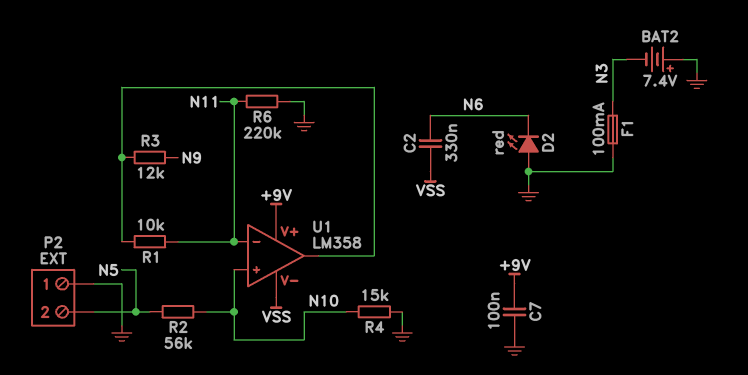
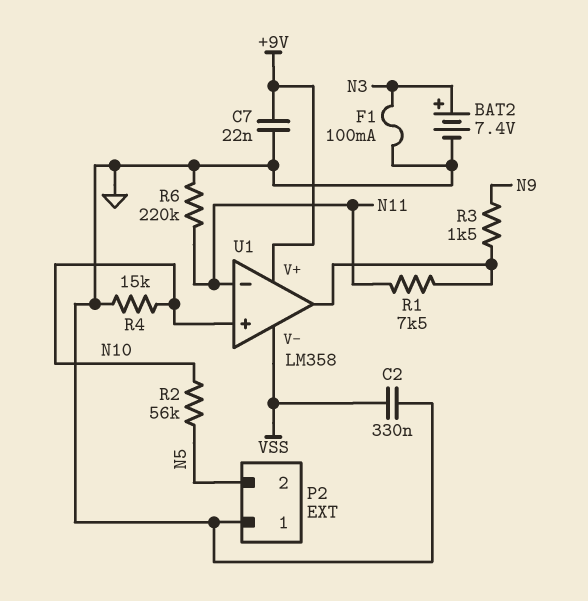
BAT2: 7.4V (plus GND, minus N3) -> 7.4V (plus N3, minus GND)
C2: 330nF (N6, VSS) -> 330nF (GND, VSS)
C7: 100nF (+9V, GND) -> 22nF (+9V, GND)
D2: LED red (A GND, K N6) -> none
R1: 10k (N11, U1/out) -> 7.5k (N11, U1/out)
R3: 12k (N9, U1/out) -> 1.5k (N9, U1/out)

